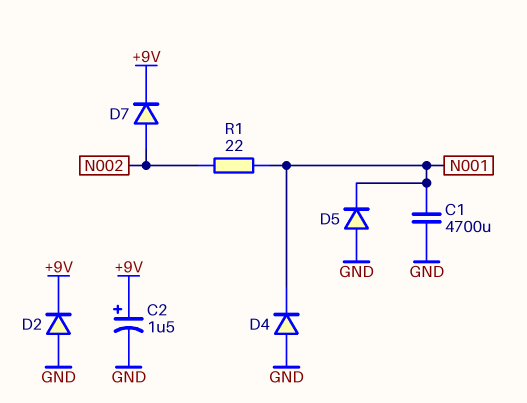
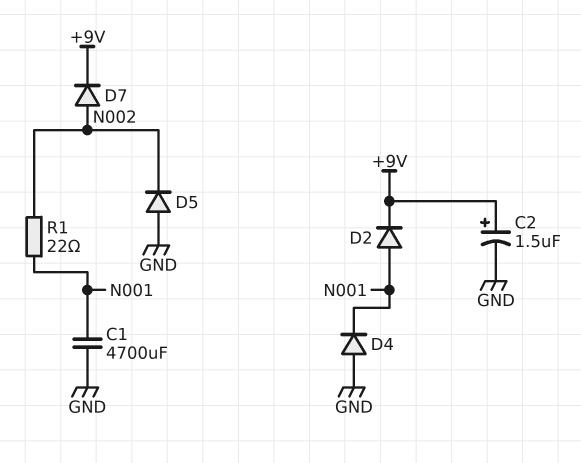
D2: diode (A GND, K +9V) -> diode (A N001, K +9V)
D5: diode (A GND, K N001) -> diode (A GND, K N002)

